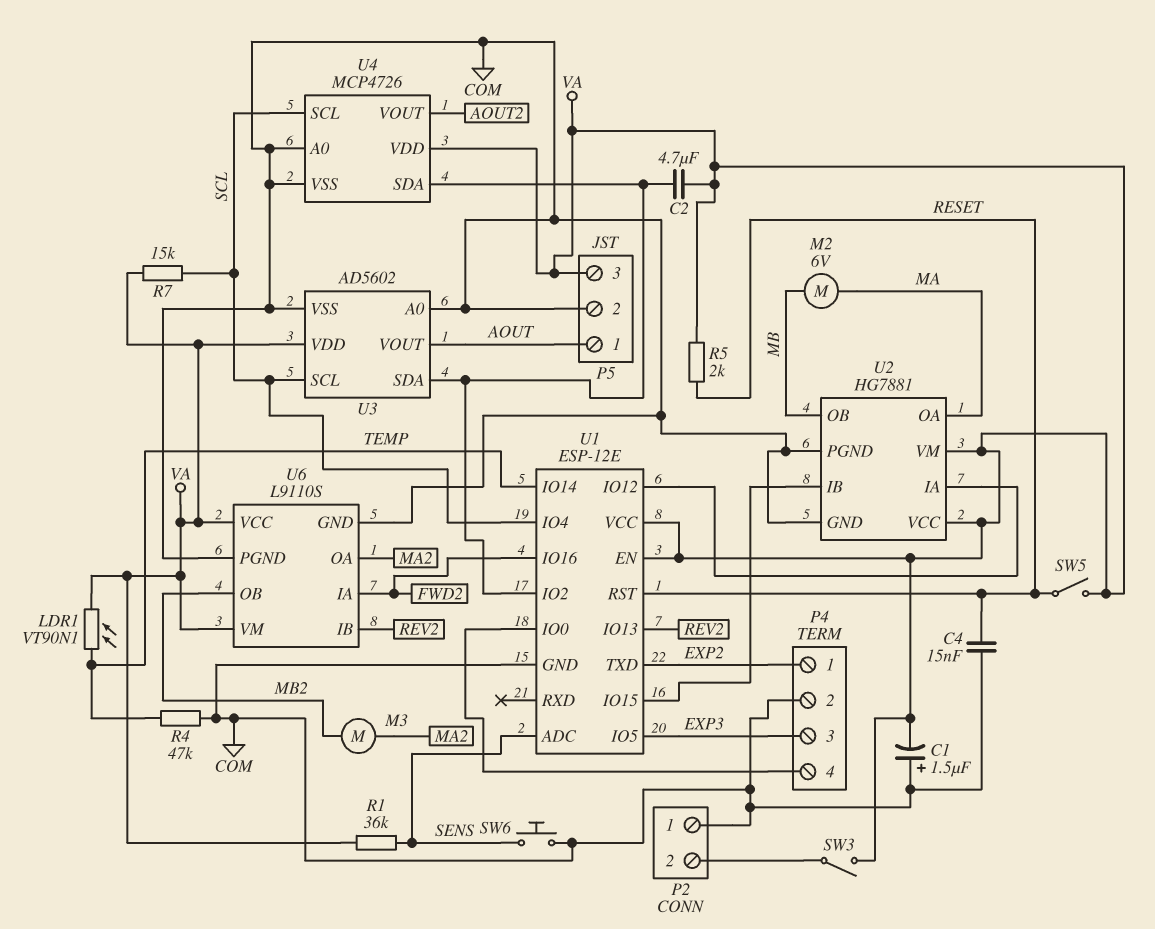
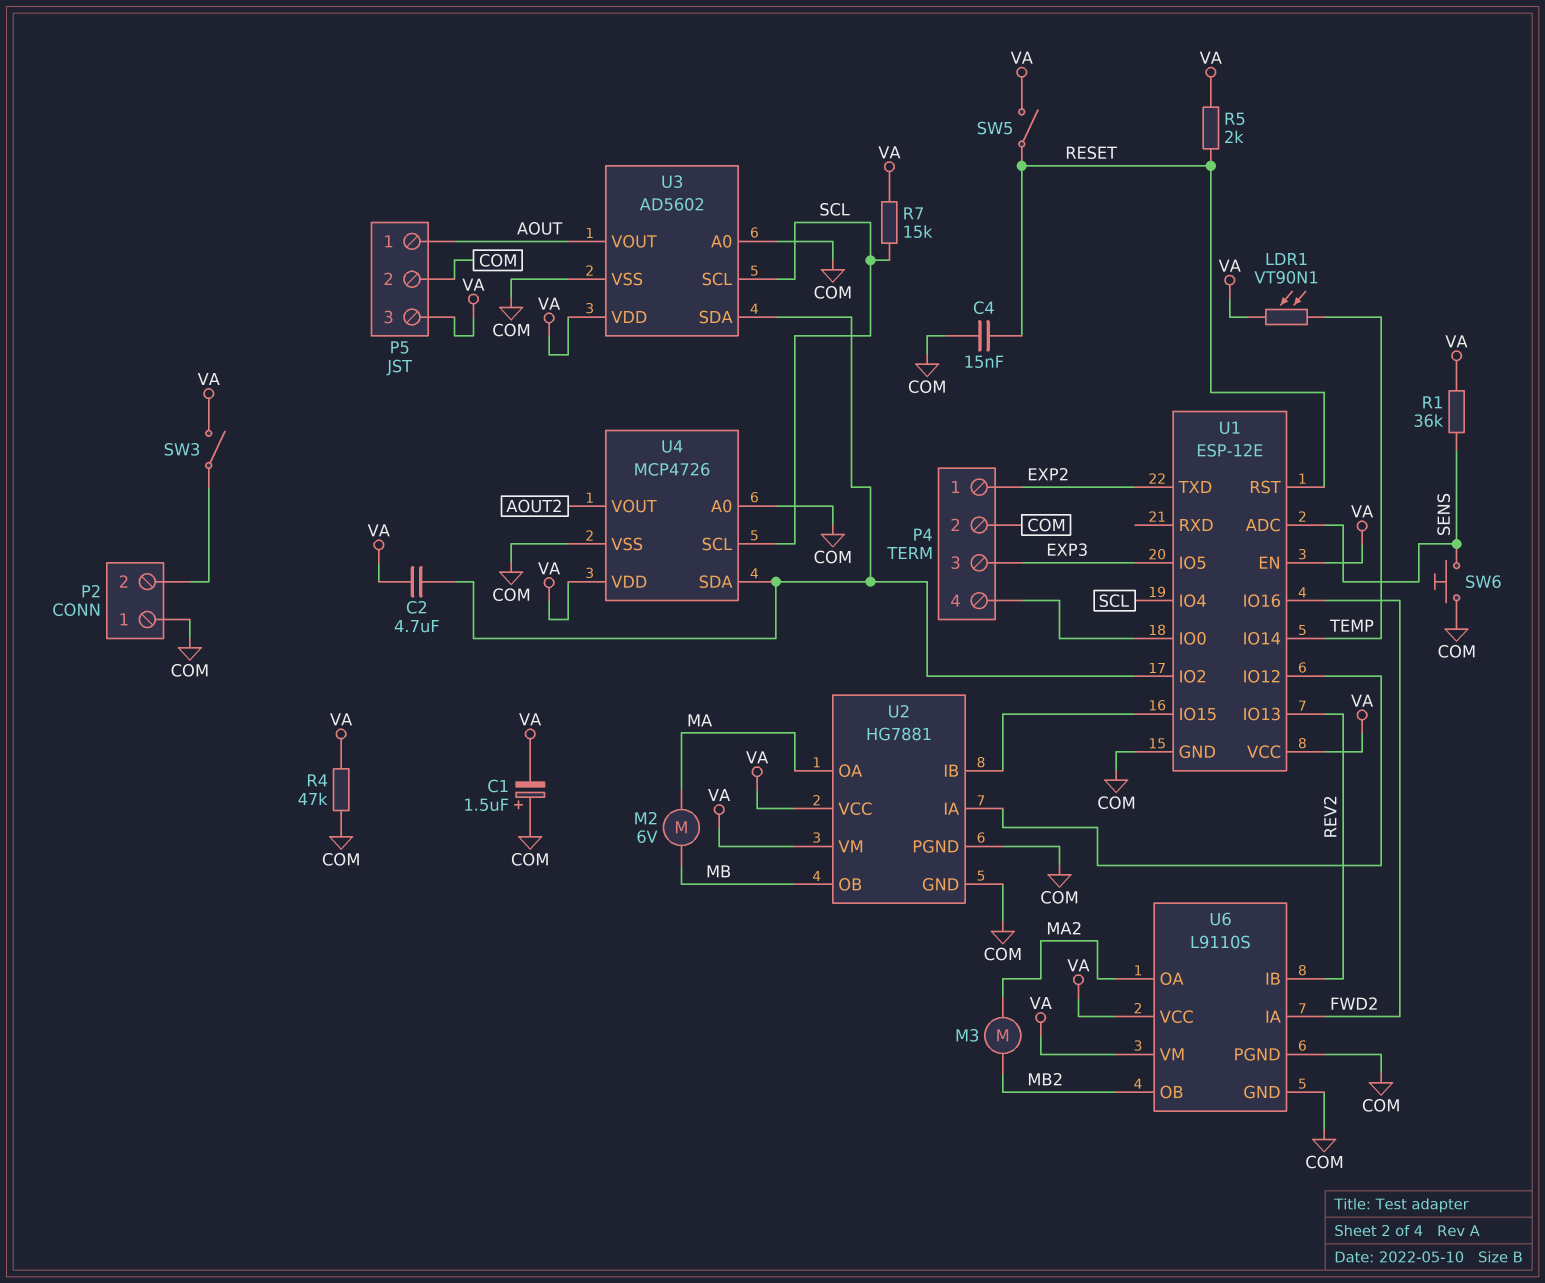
R4: 47k (COM, TEMP) -> 47k (COM, VA)

